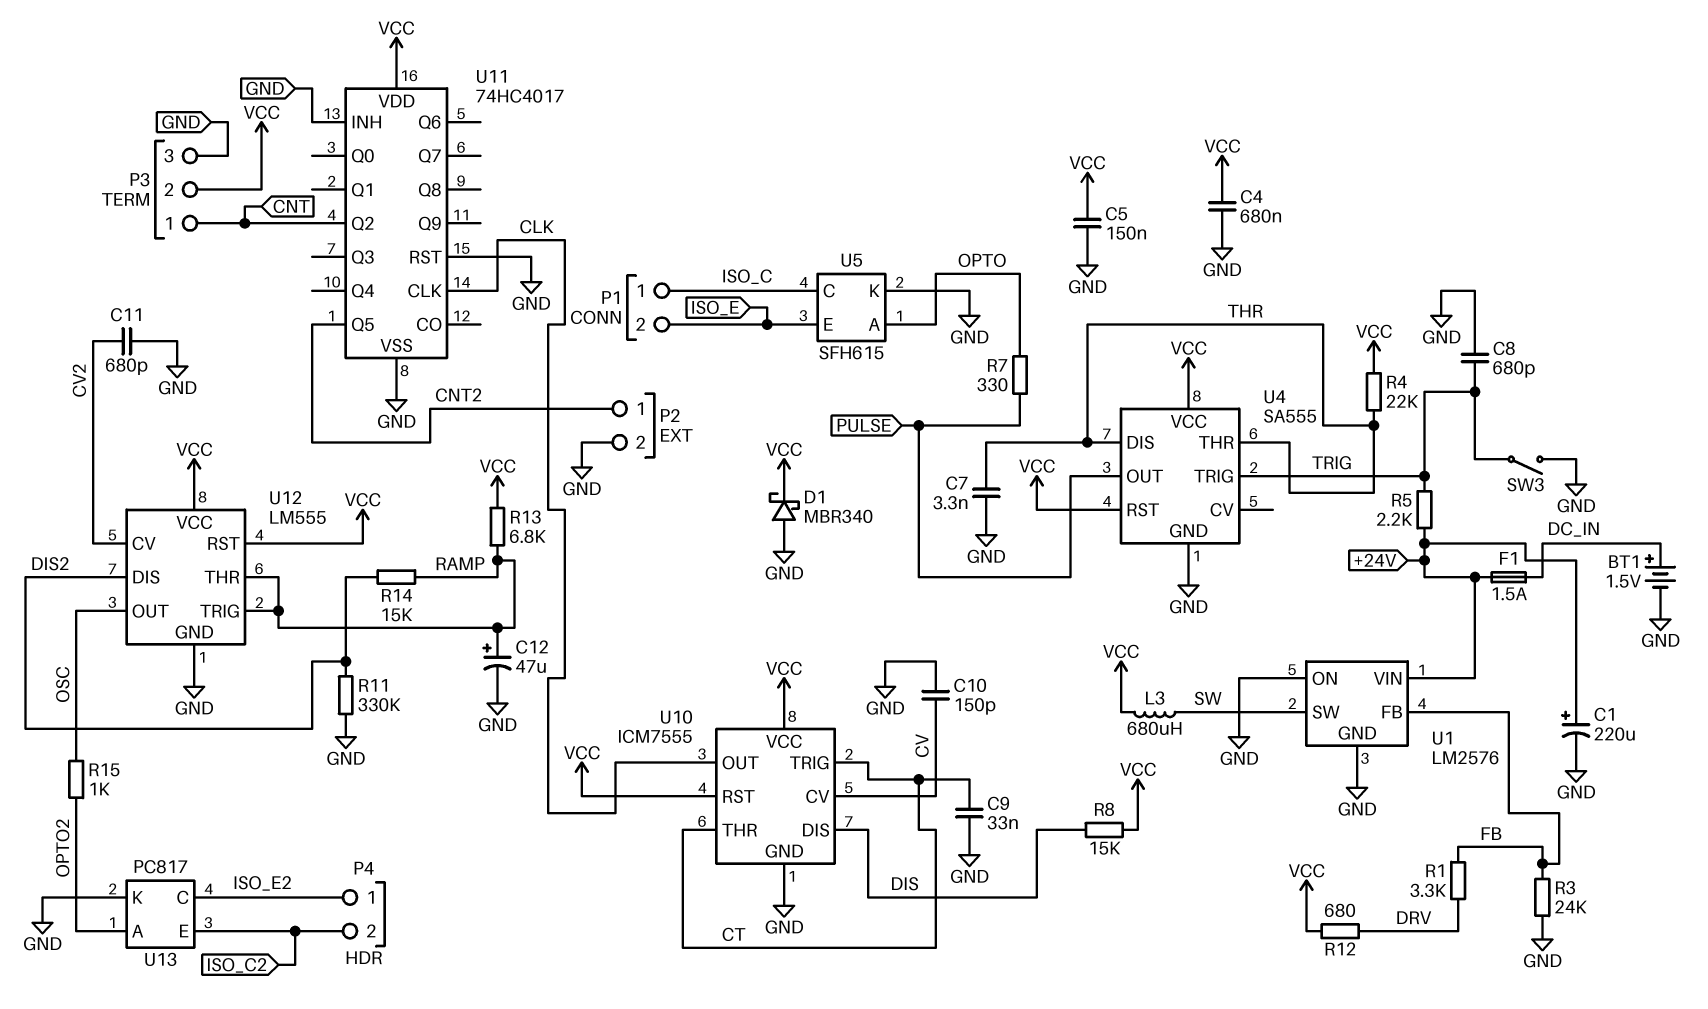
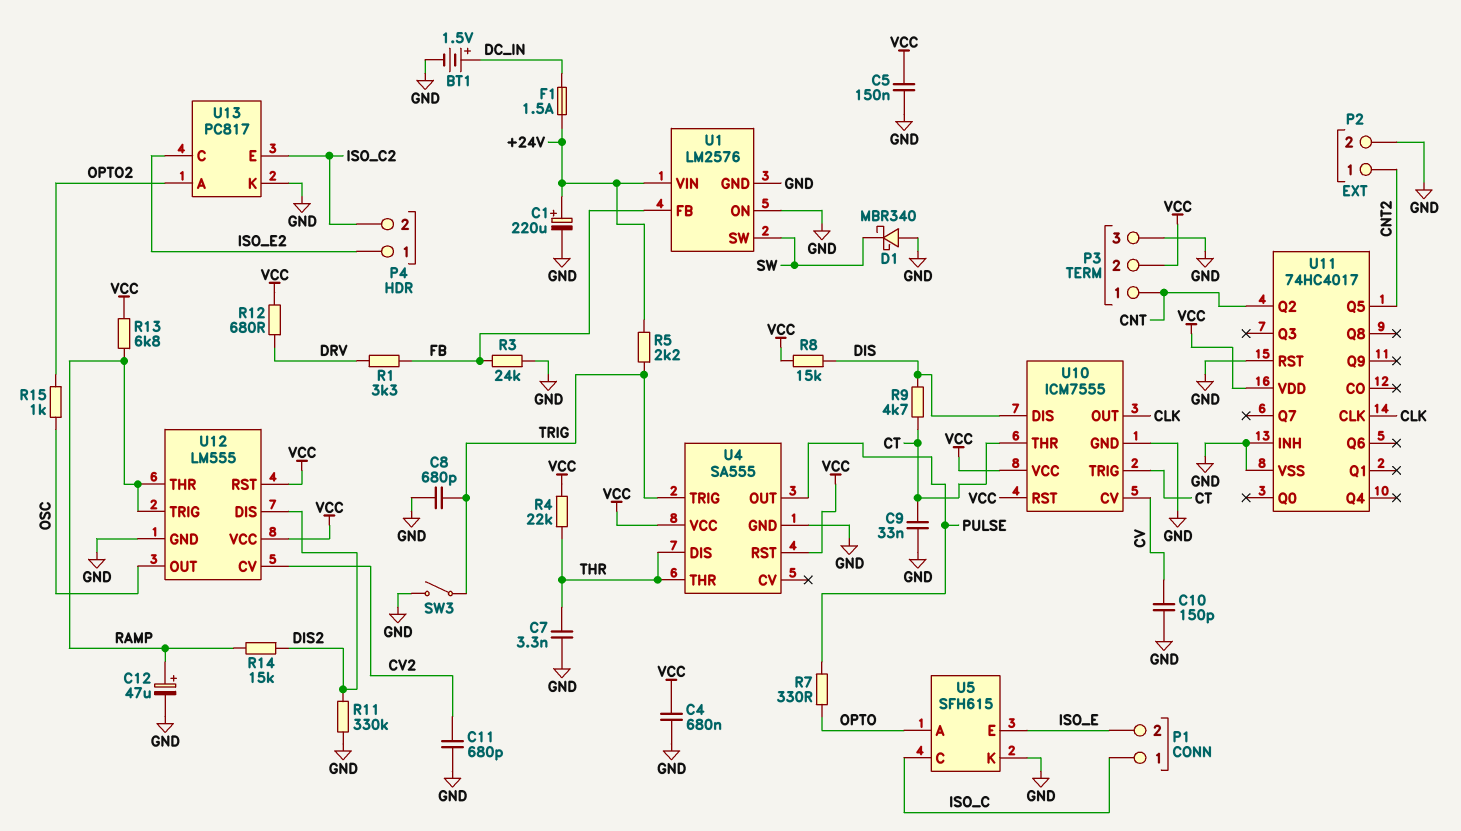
D1: schottky MBR340 (A GND, K VCC) -> schottky MBR340 (A GND, K SW)
L3: 680uH (SW, VCC) -> none
R9: none -> 4.7k (CT, DIS)

